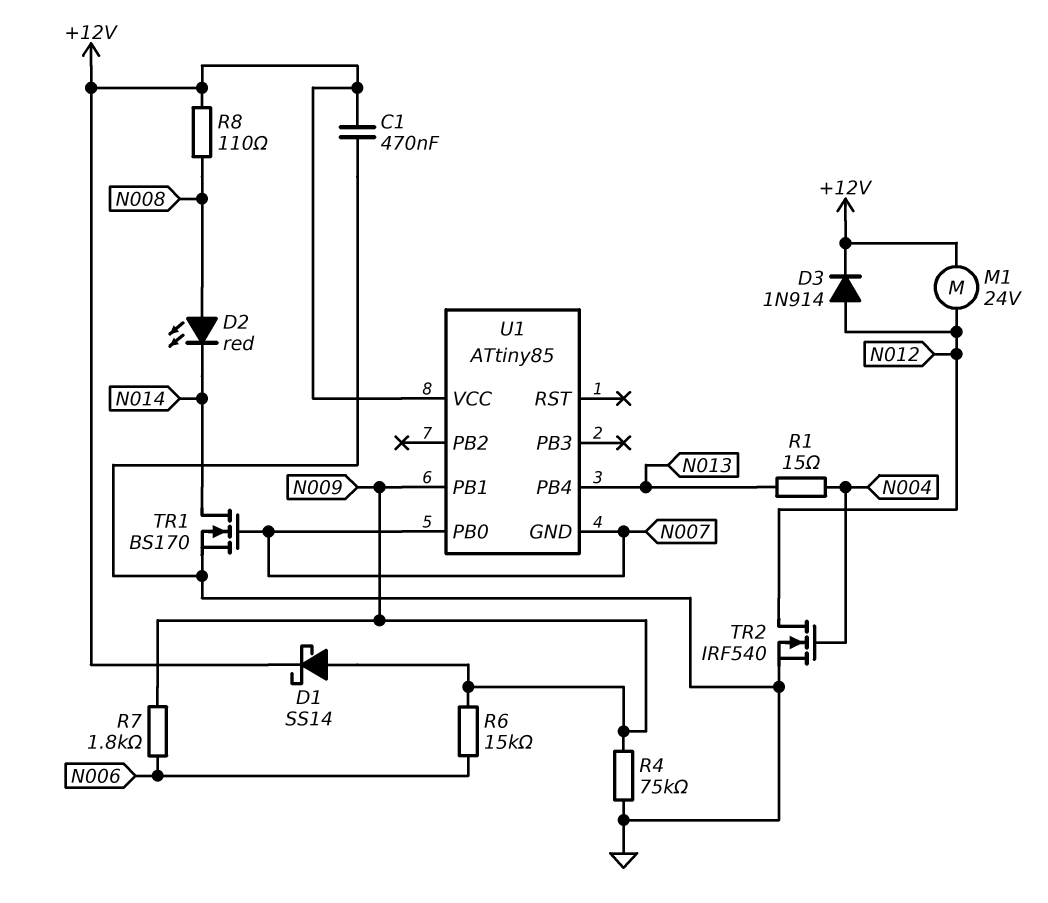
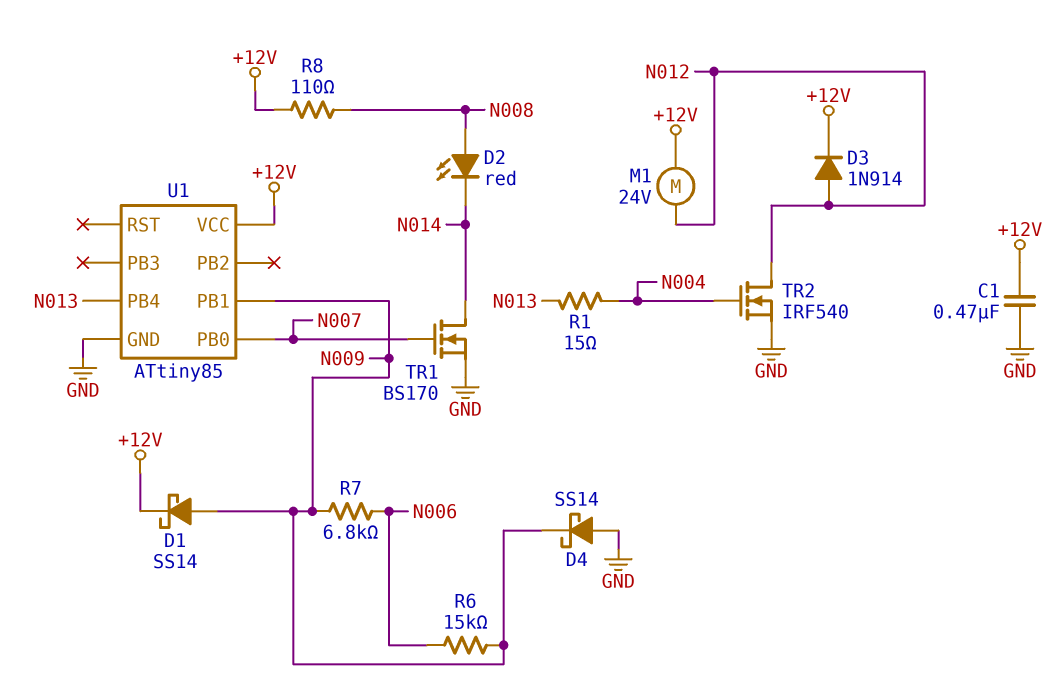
D4: none -> schottky SS14 (A GND, K N009)
R4: 75k (GND, N009) -> none
R7: 1.8k (N006, N009) -> 6.8k (N006, N009)
U1 pin GND: N007 -> GND

